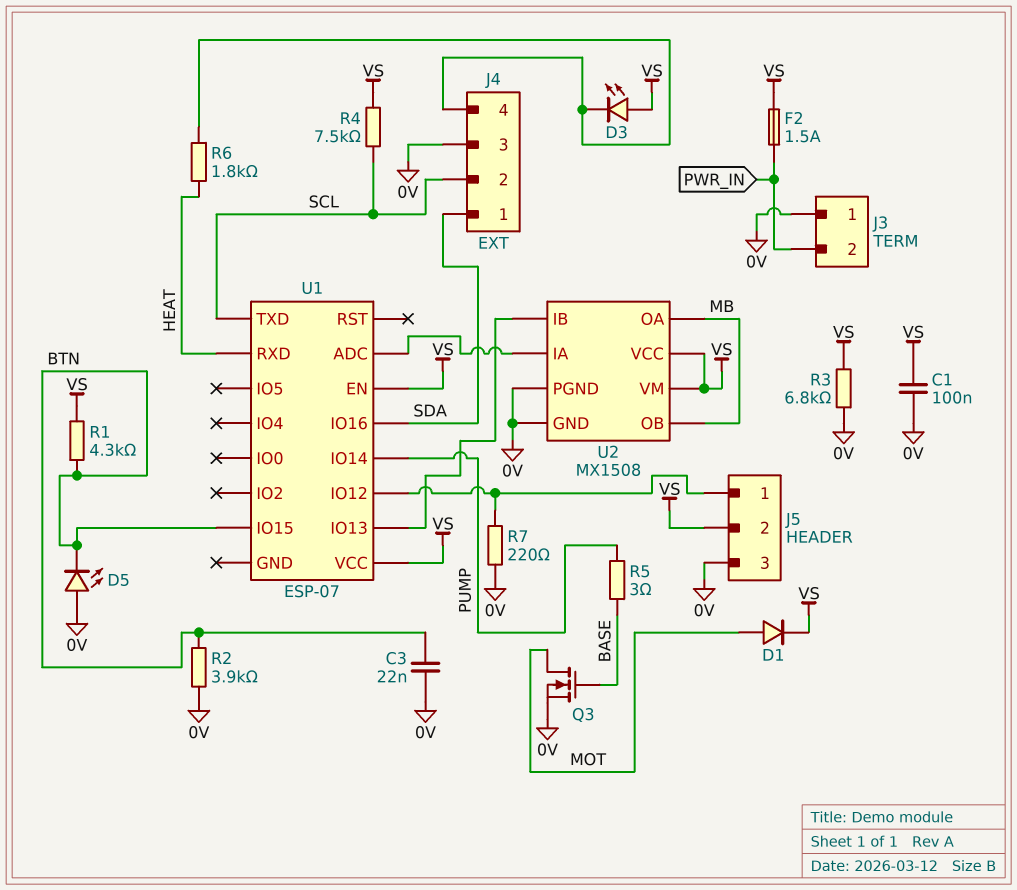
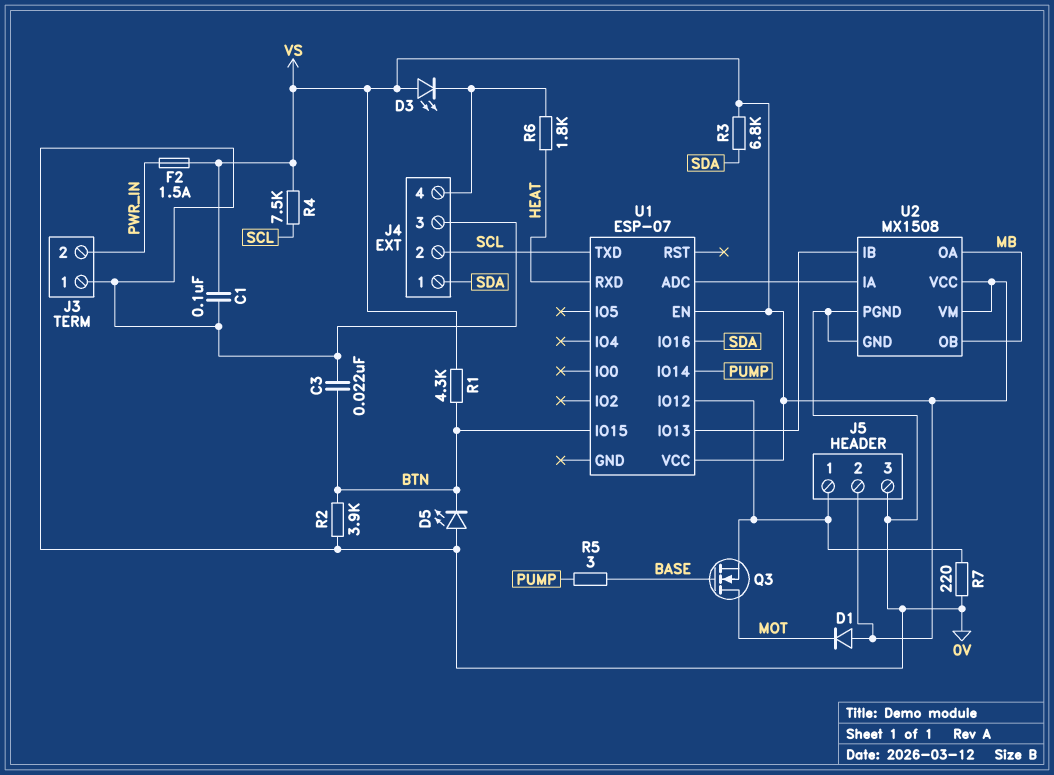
D1: diode (A MOT, K VS) -> diode (A VS, K MOT)
Q3: NMOS (G BASE, D MOT, S 0V) -> NMOS (G BASE, D MOT, S J5/1)
R3: 6.8k (0V, VS) -> 6.8k (SDA, VS)

